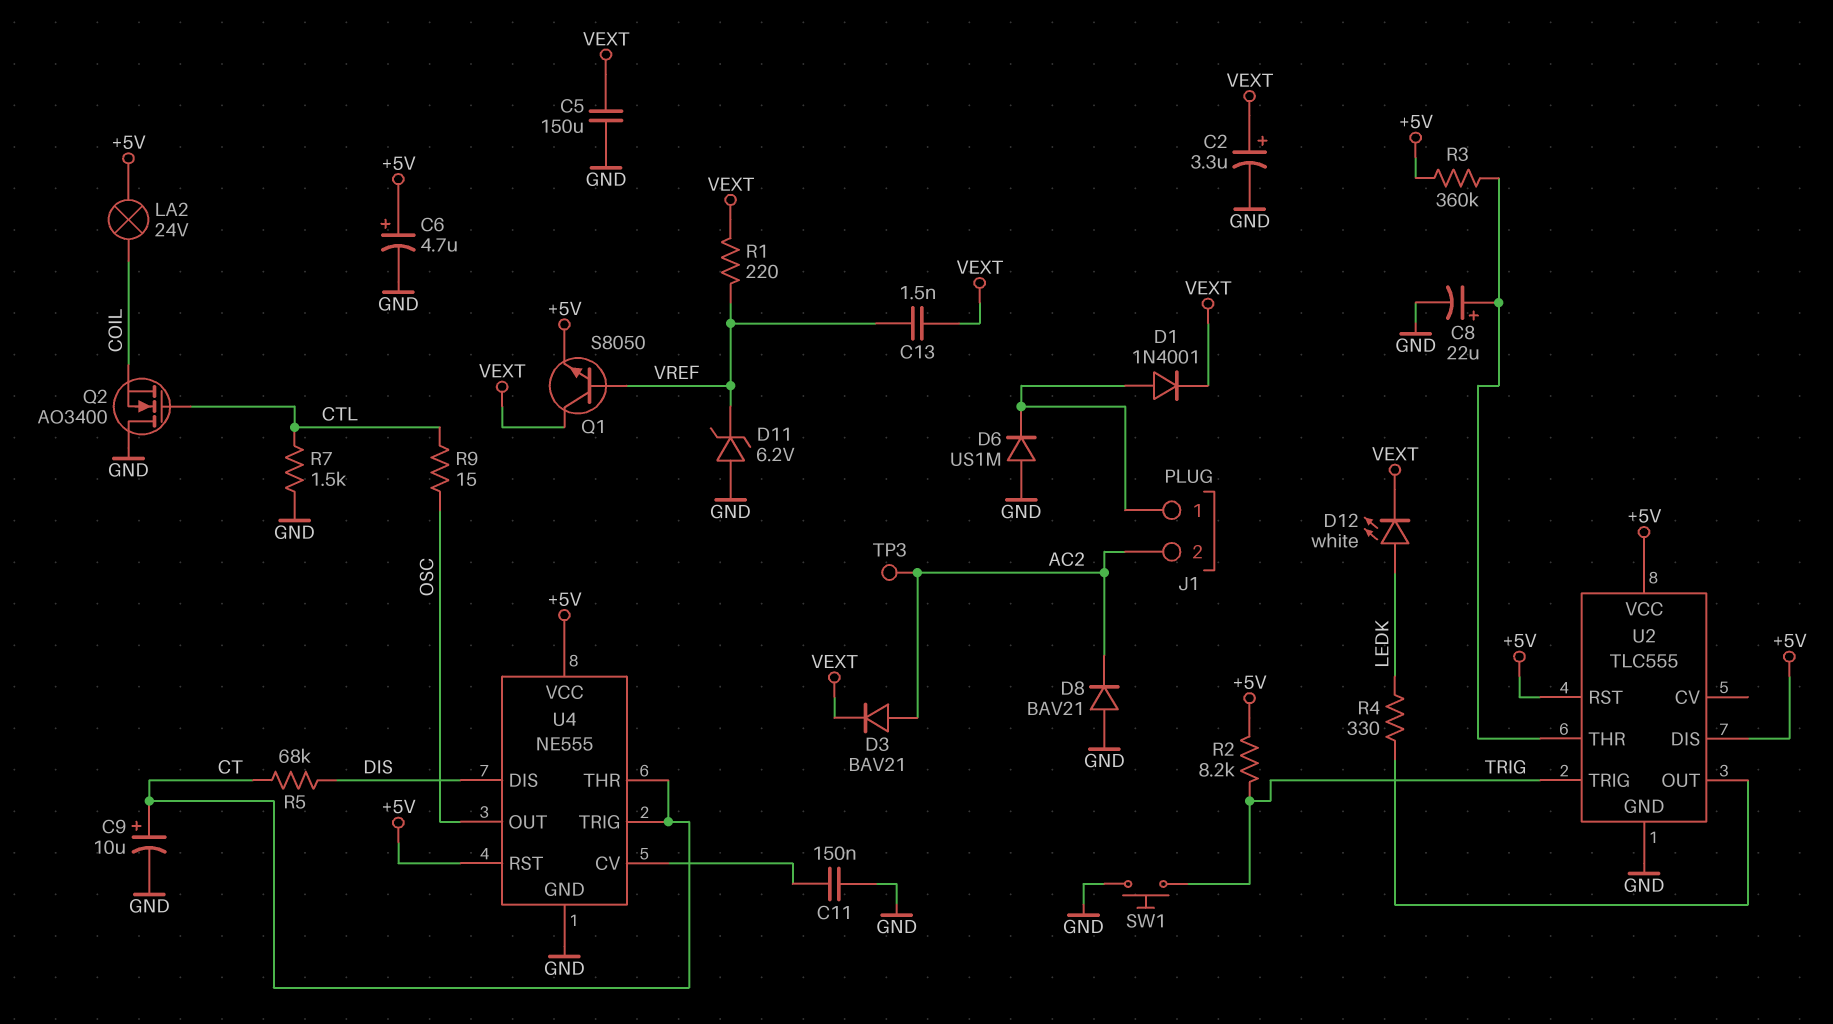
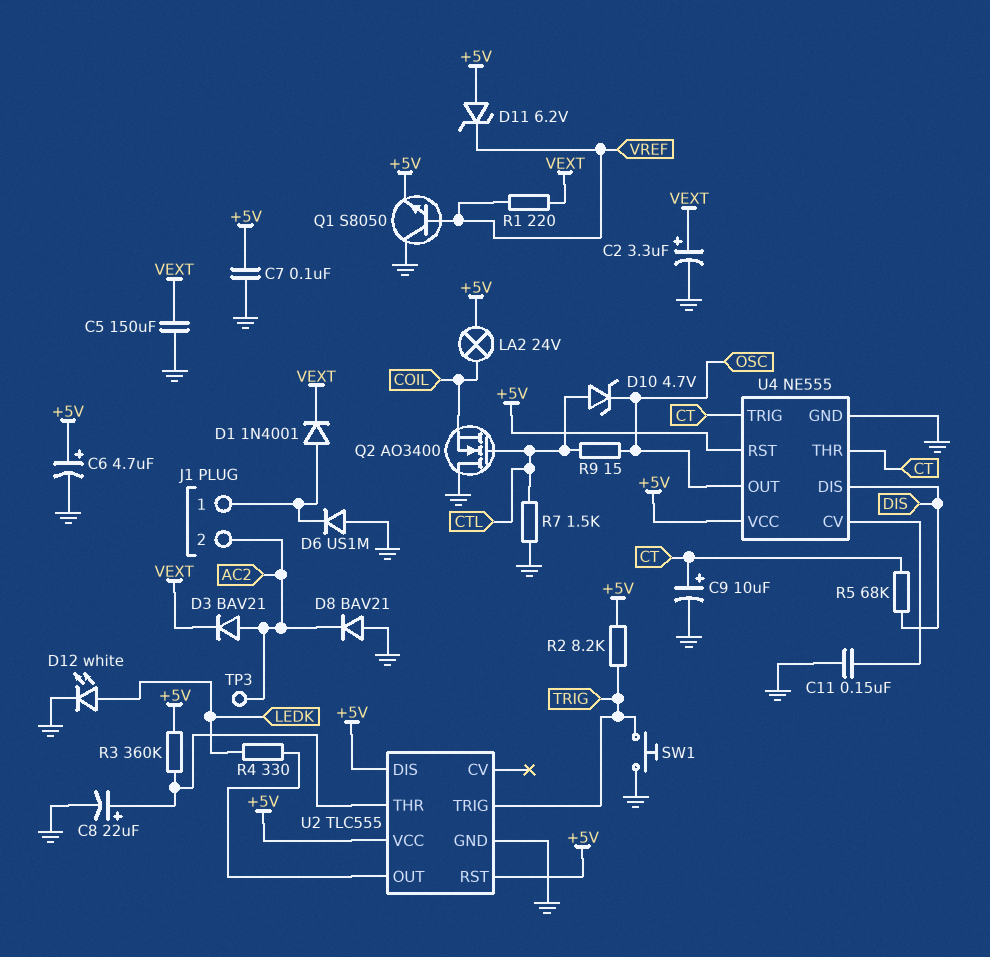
C7: none -> 100nF (+5V, GND)
C13: 1.5nF (VEXT, VREF) -> none
D10: none -> zener 4.7V (A CTL, K OSC)
D11: zener 6.2V (A GND, K VREF) -> zener 6.2V (A +5V, K VREF)
D12: LED white (A LEDK, K VEXT) -> LED white (A LEDK, K GND)
Q1: NPN S8050 (B VREF, C VEXT, E +5V) -> NPN S8050 (B VREF, C GND, E +5V)

